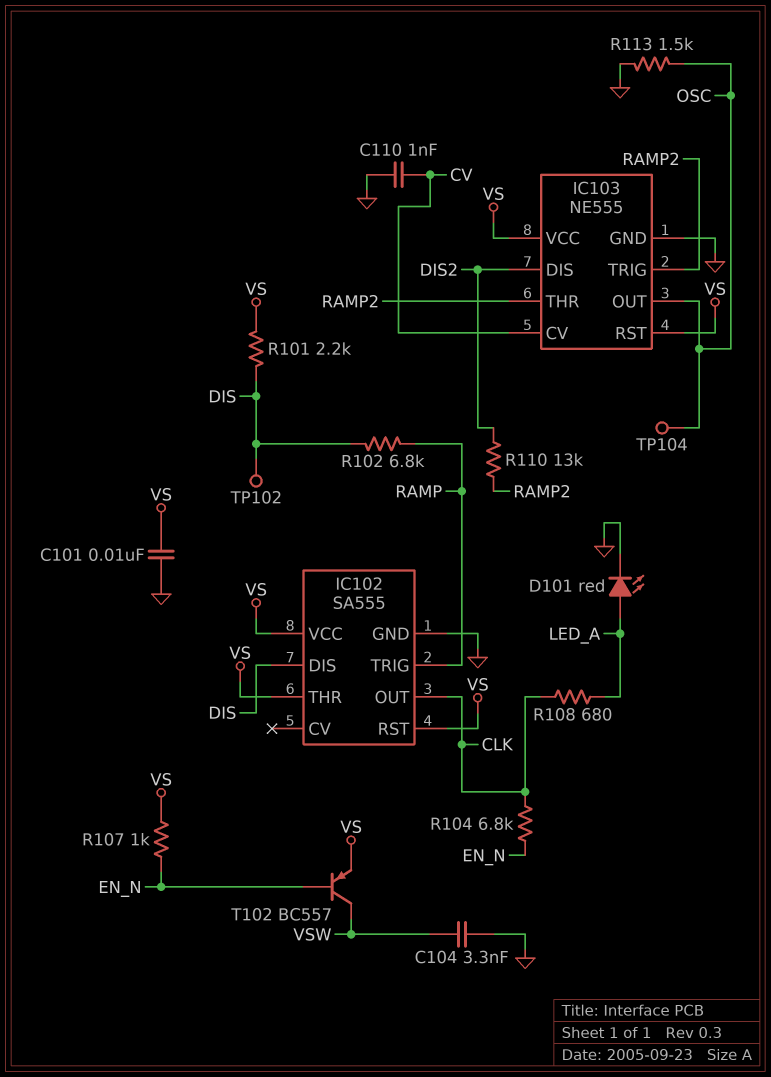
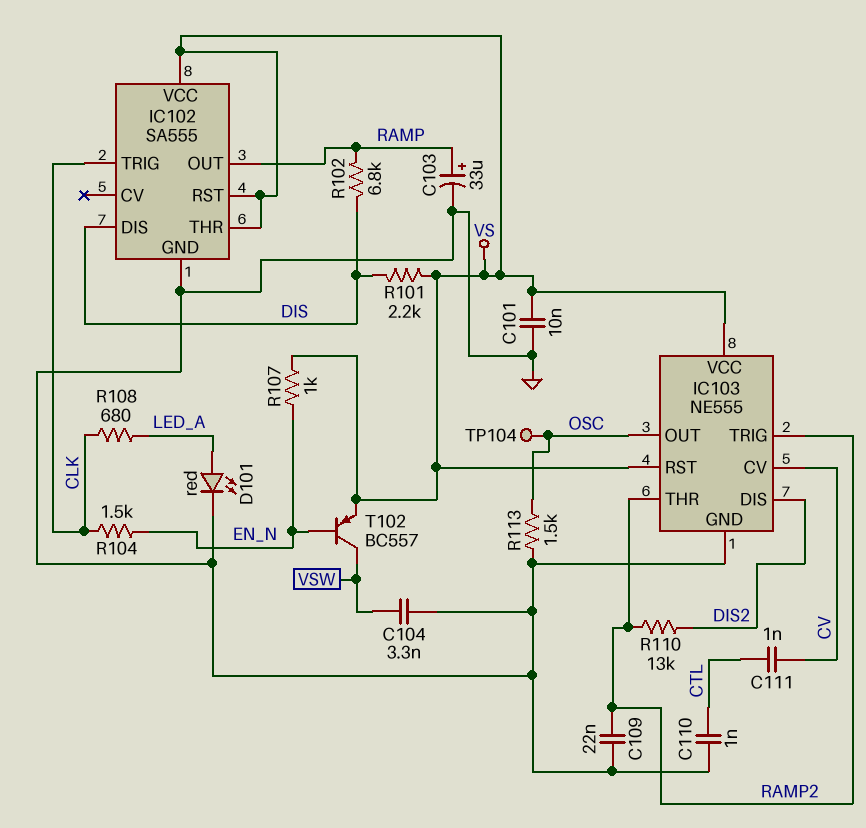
C103: none -> 33uF (plus RAMP, minus GND)
C109: none -> 22nF (GND, RAMP2)
C110: 1nF (CV, GND) -> 1nF (CTL, GND)
C111: none -> 1nF (CTL, CV)
IC102 pin OUT: CLK -> RAMP
IC102 pin TRIG: RAMP -> CLK
R104: 6.8k (CLK, EN_N) -> 1.5k (CLK, EN_N)
TP102: test point (DIS) -> none

